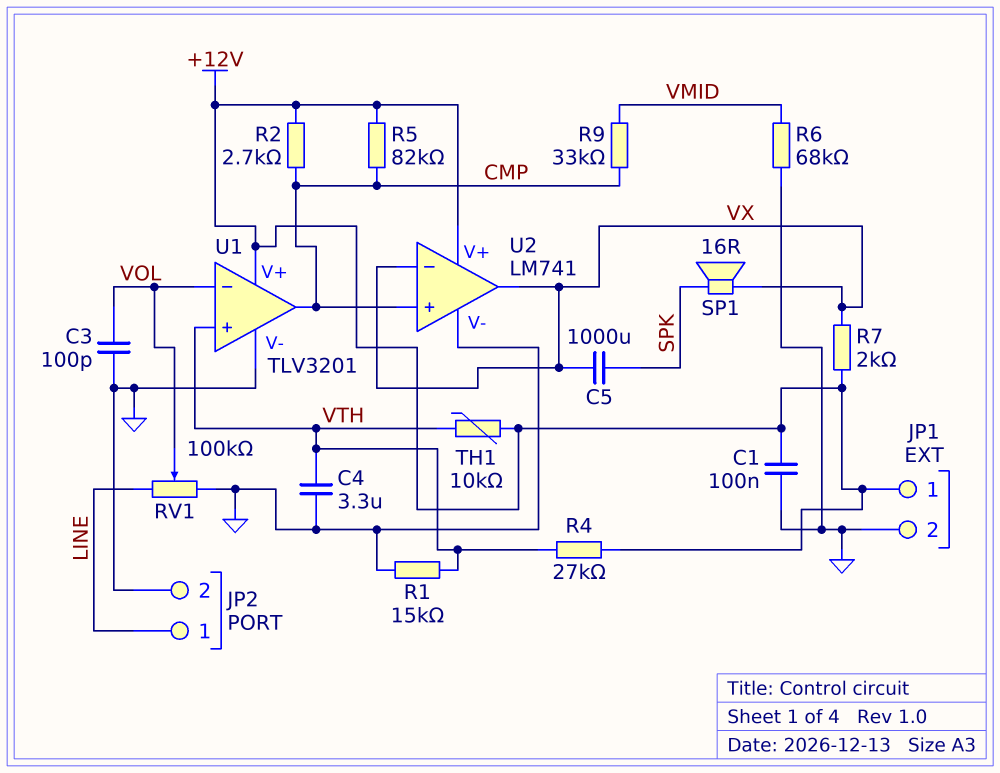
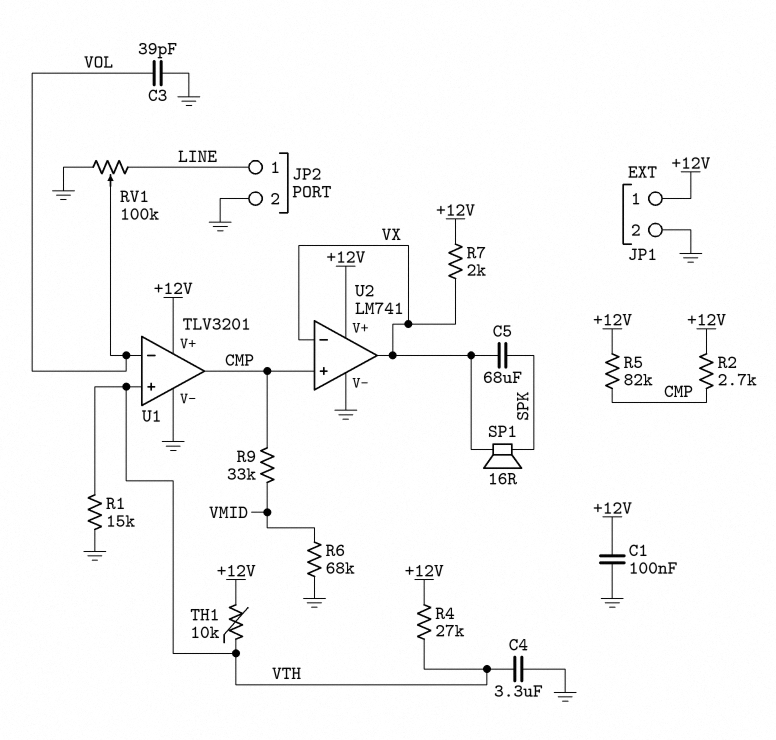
C3: 100pF (GND, VOL) -> 39pF (GND, VOL)
C5: 1000uF (SPK, VX) -> 68uF (SPK, VX)

